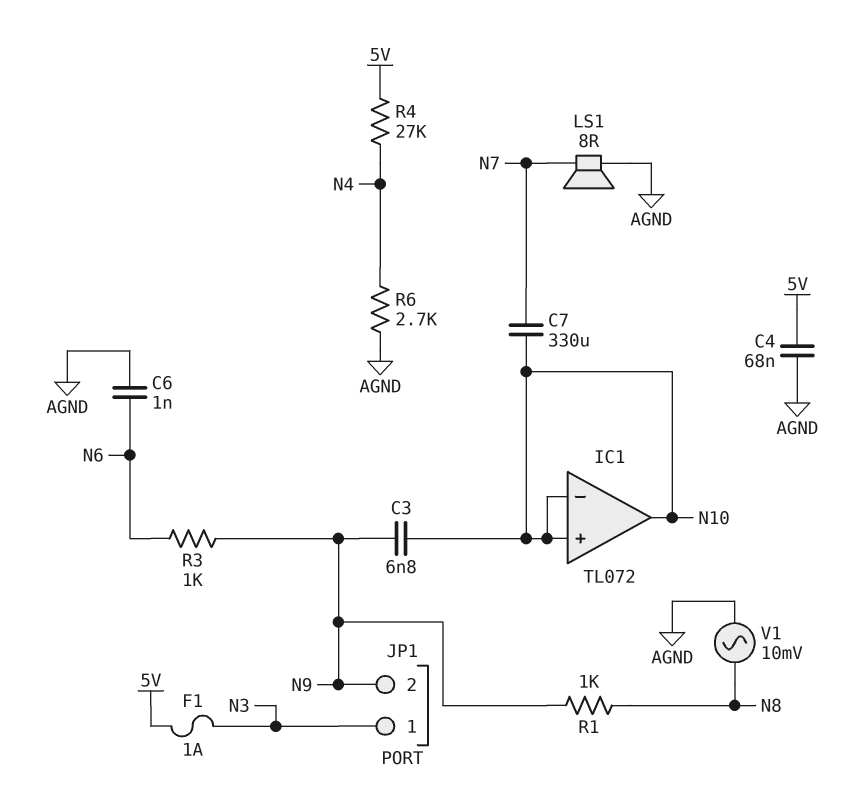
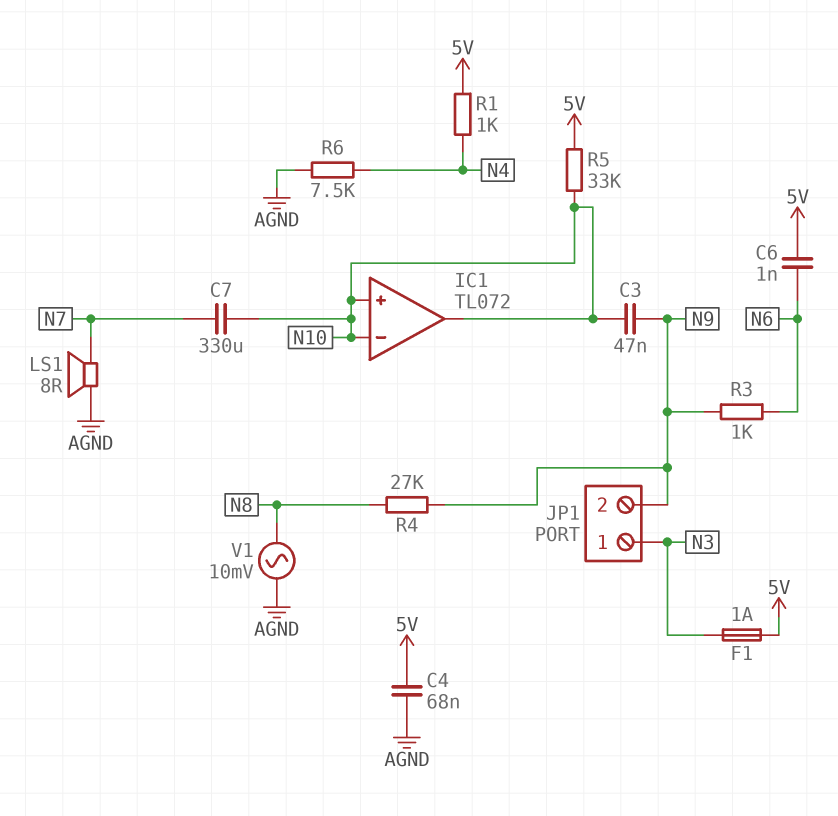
C3: 6.8nF (N9, N10) -> 47nF (N9, N10)
C6: 1nF (AGND, N6) -> 1nF (5V, N6)
R1: 1k (N8, N9) -> 1k (5V, N4)
R4: 27k (5V, N4) -> 27k (N8, N9)
R5: none -> 33k (5V, N10)
R6: 2.7k (AGND, N4) -> 7.5k (AGND, N4)

